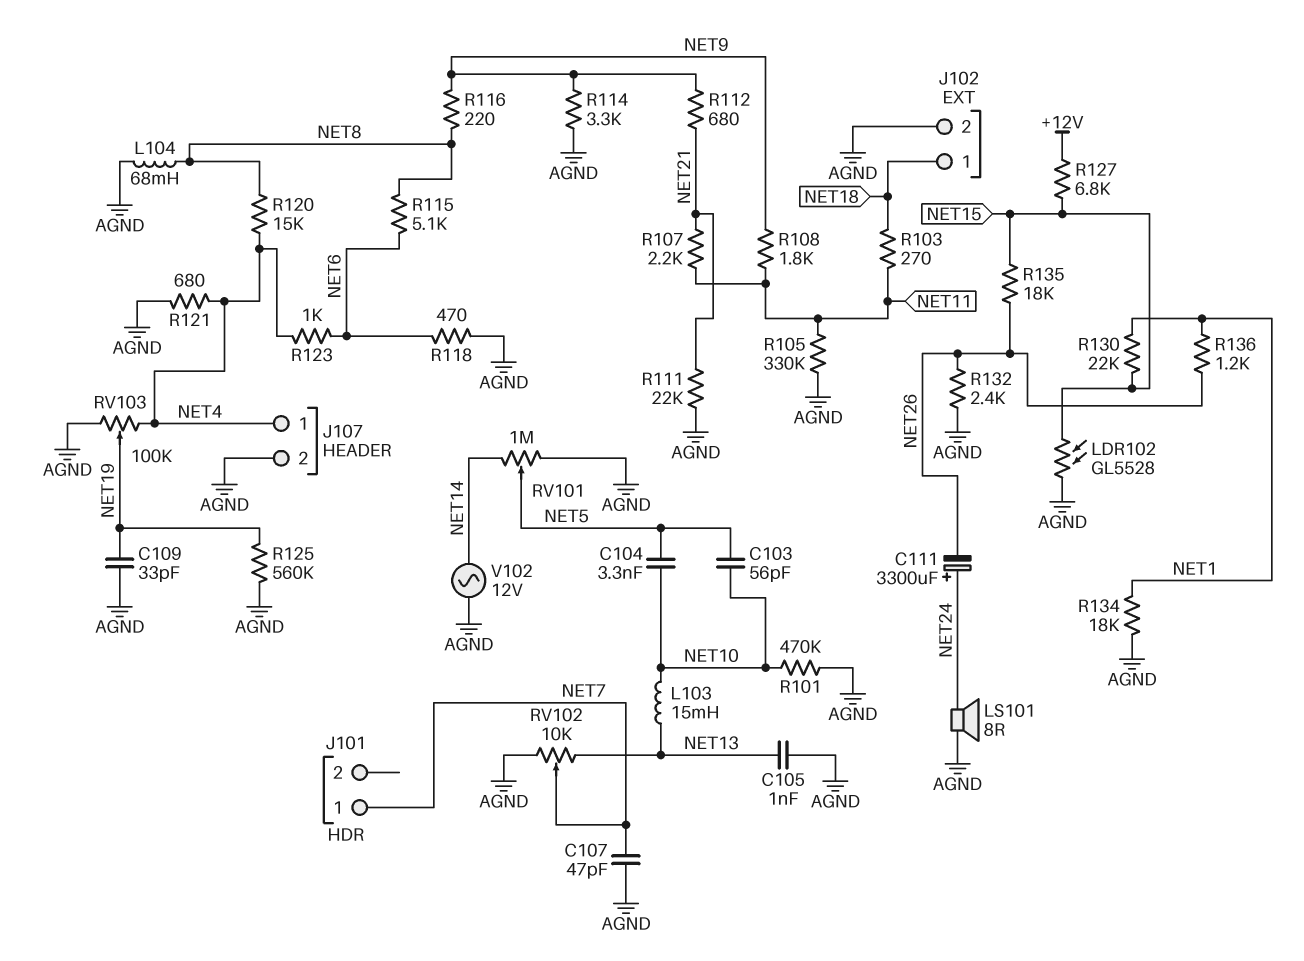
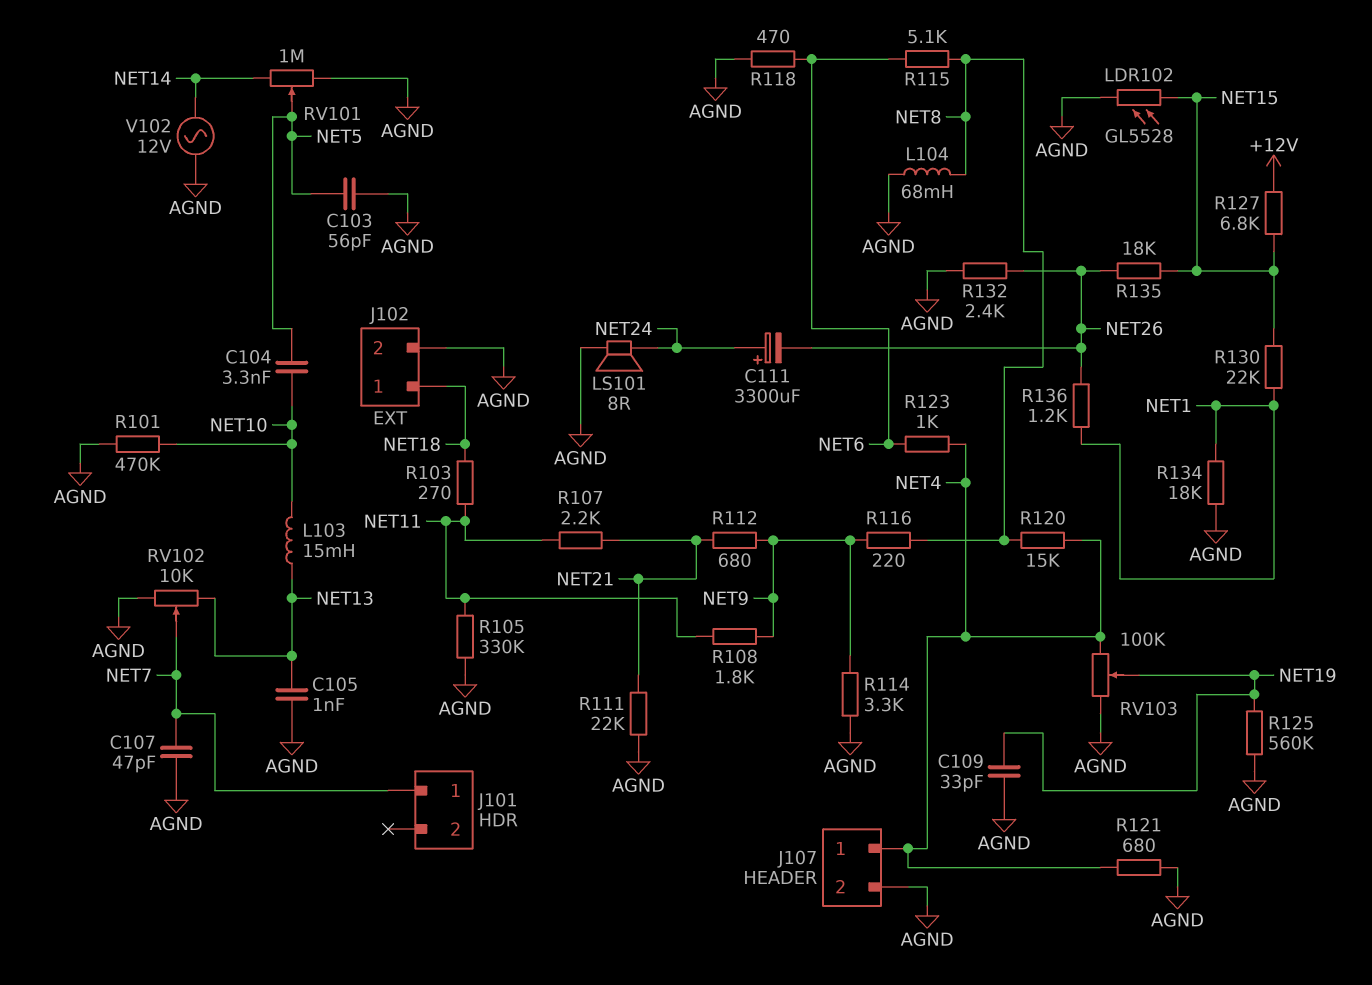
C103: 56pF (NET5, NET10) -> 56pF (AGND, NET5)

